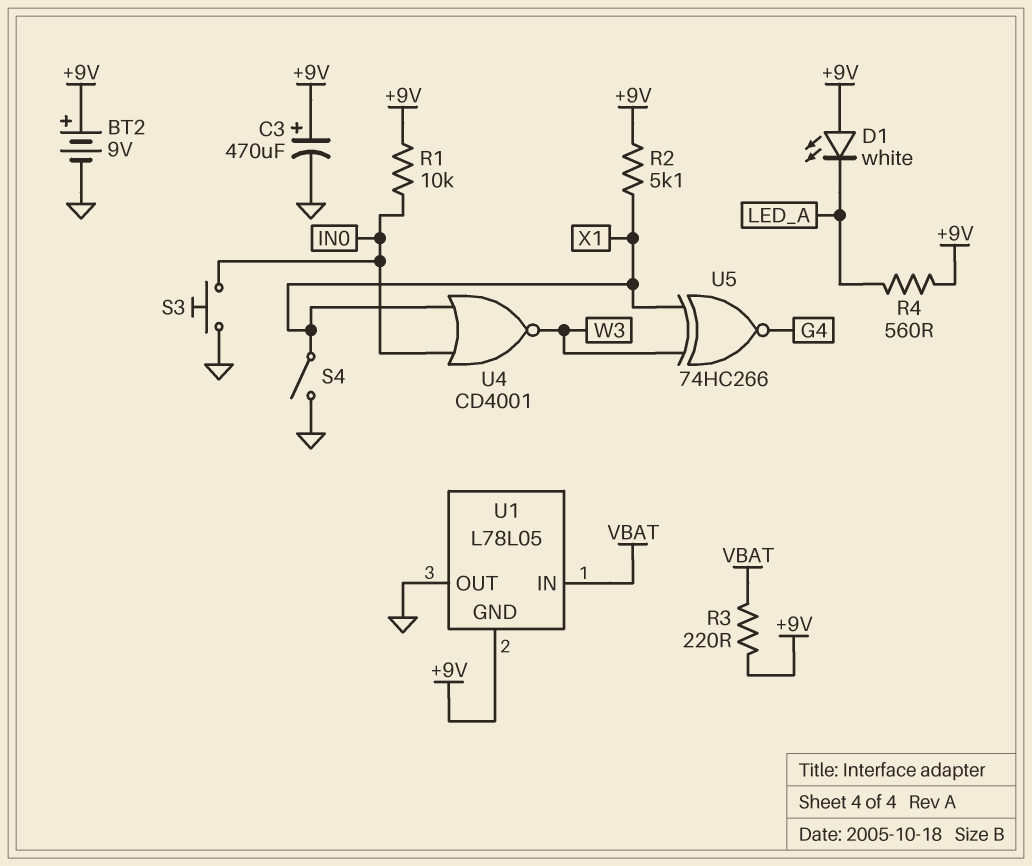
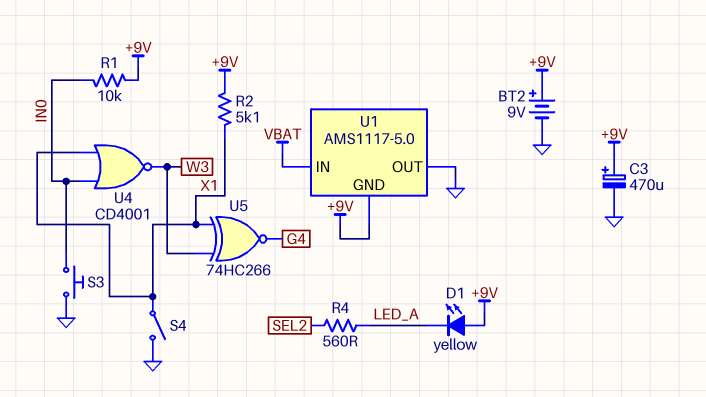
D1: LED white (A +9V, K LED_A) -> LED yellow (A +9V, K LED_A)
R3: 220 (+9V, VBAT) -> none
R4: 560 (+9V, LED_A) -> 560 (LED_A, SEL2)
U1: L78L05 -> AMS1117-5.0

